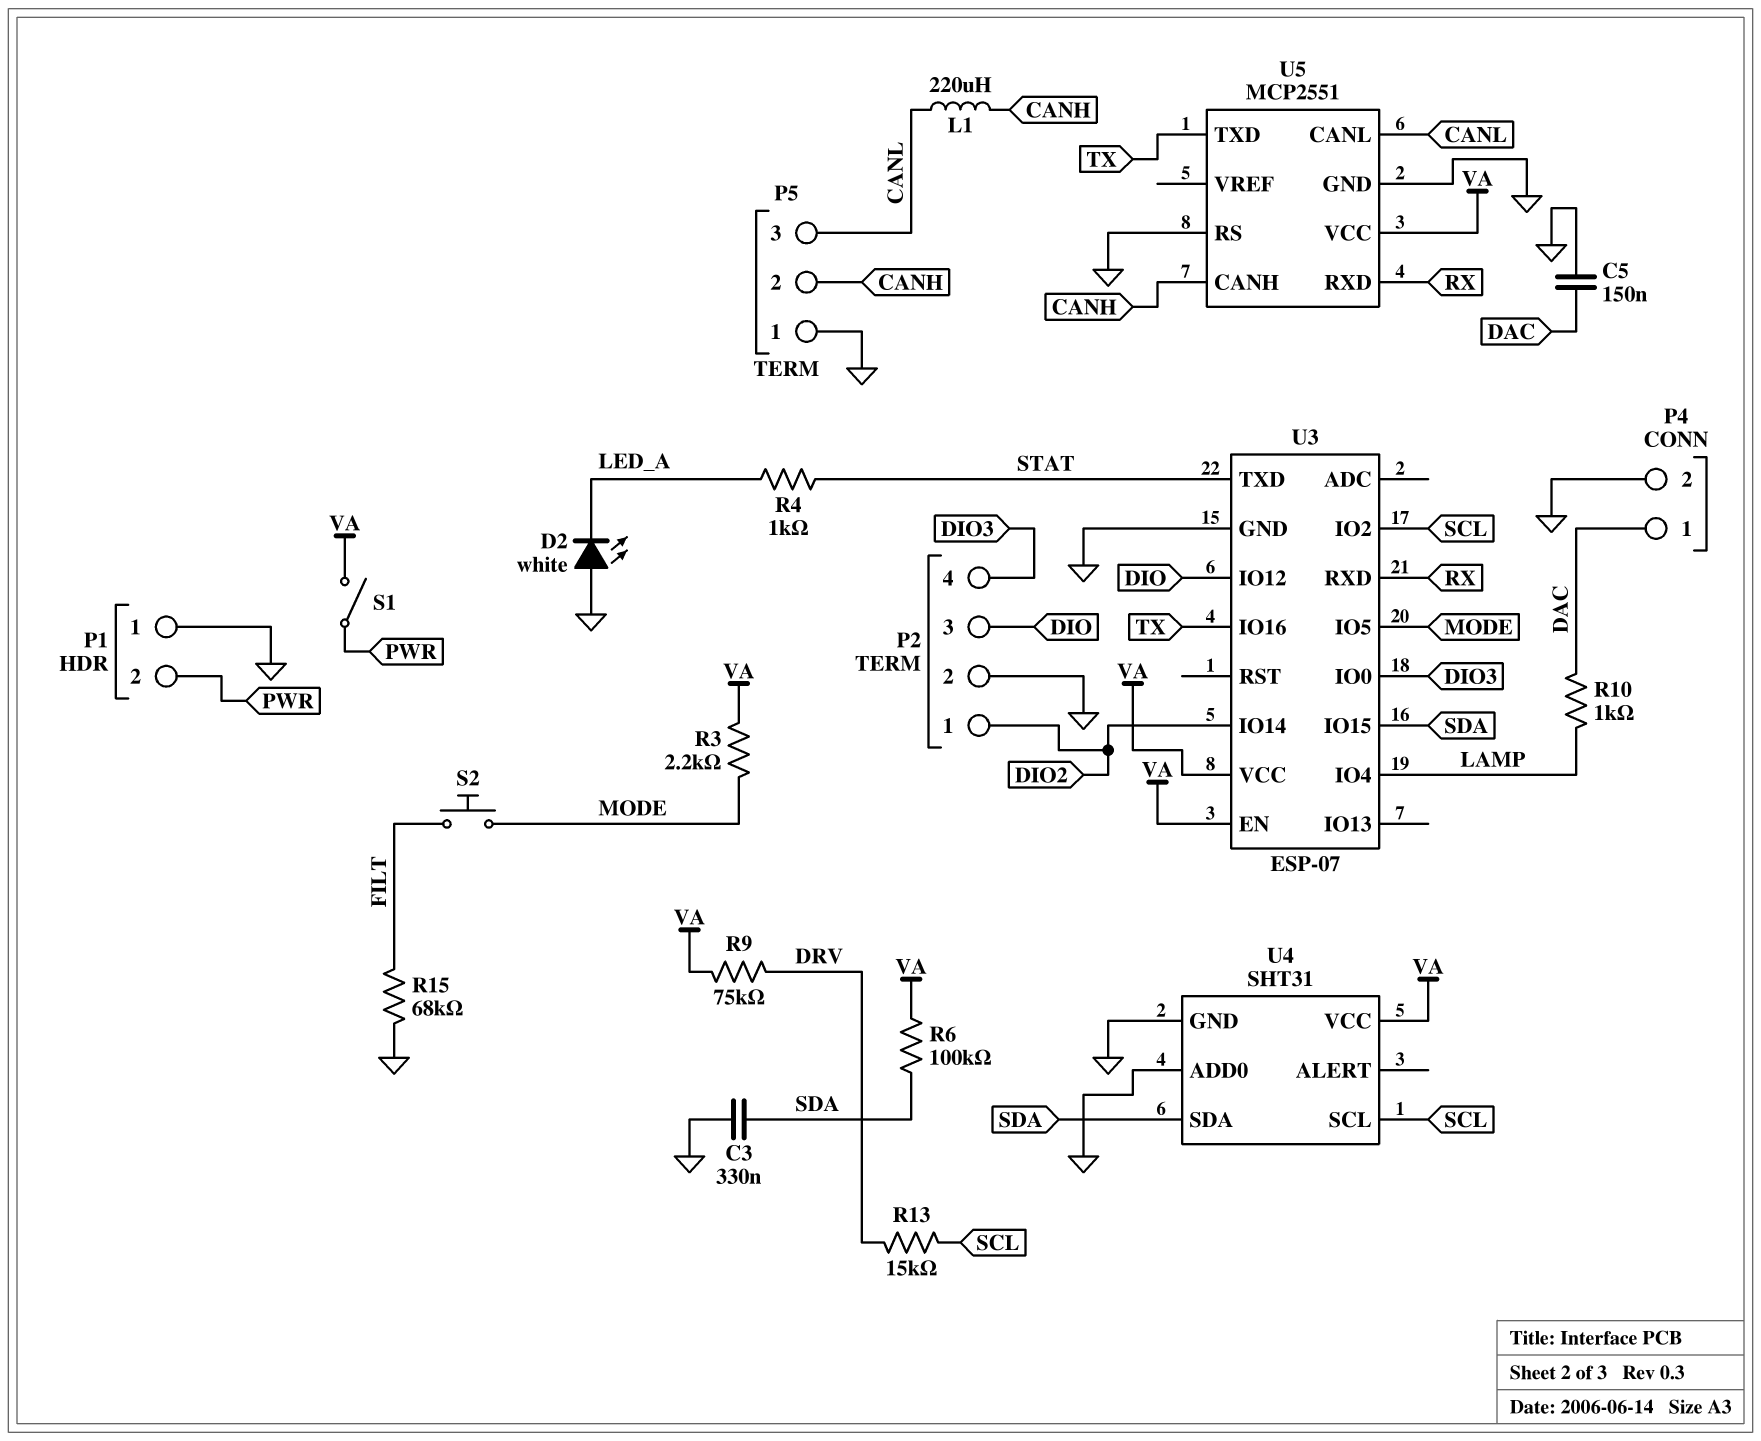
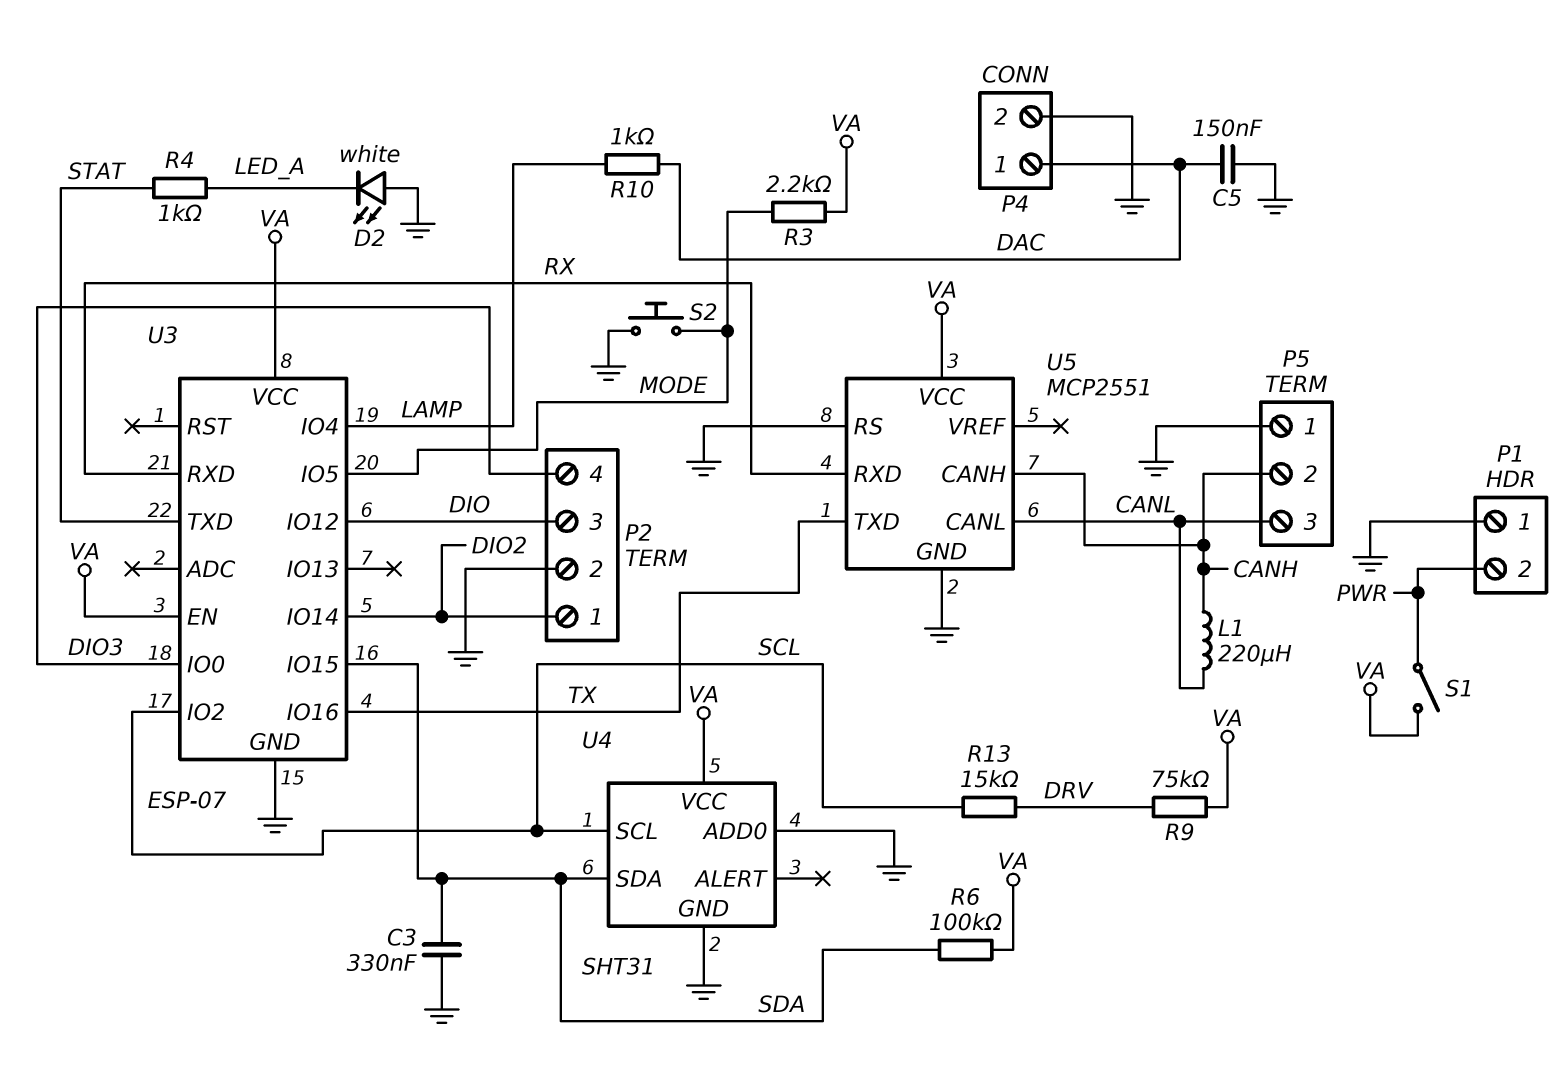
R15: 68k (FILT, GND) -> none
S2: button (FILT, MODE) -> button (GND, MODE)

